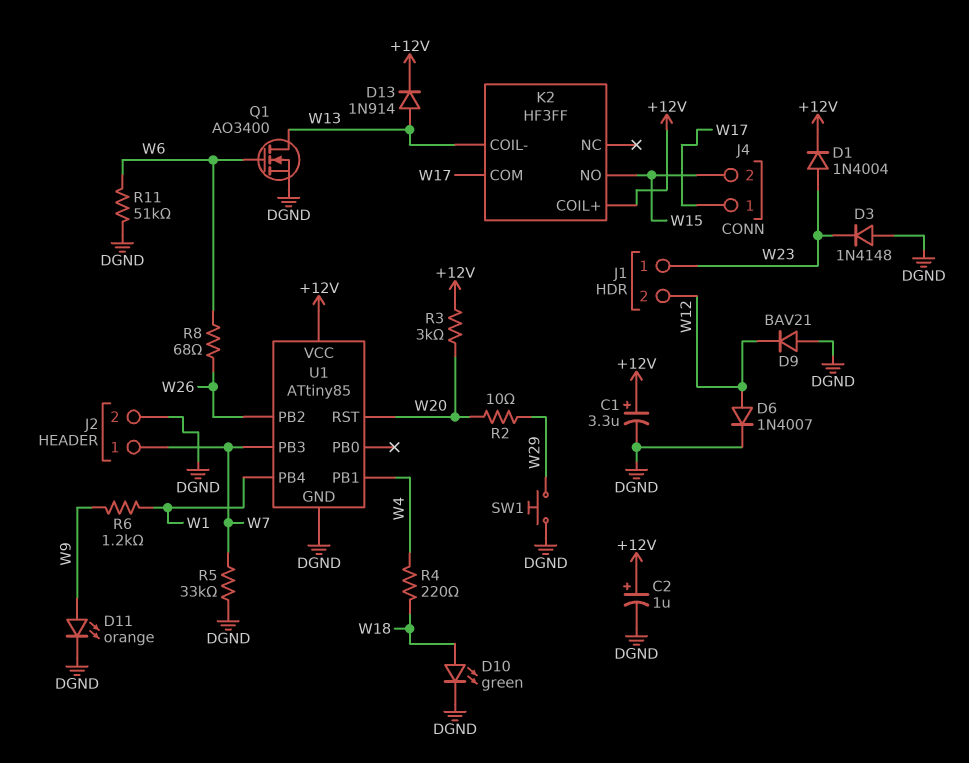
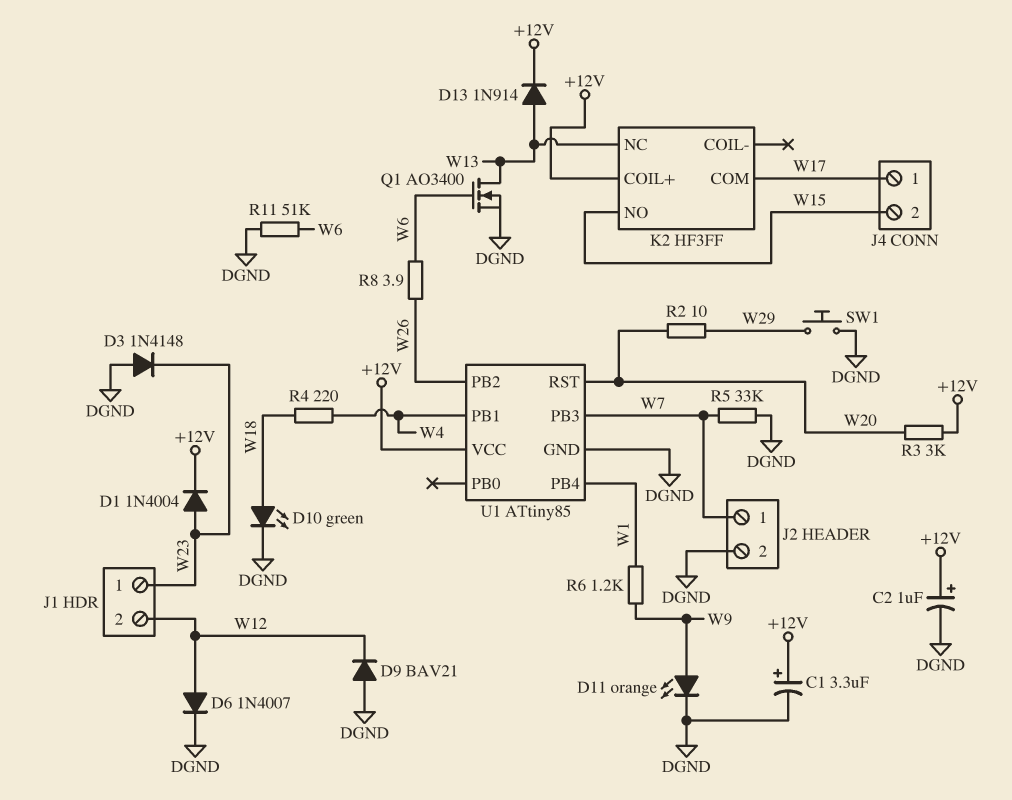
K2 pin COIL-: W13 -> none
K2 pin NC: none -> W13
R8: 68 (W6, W26) -> 3.9 (W6, W26)

